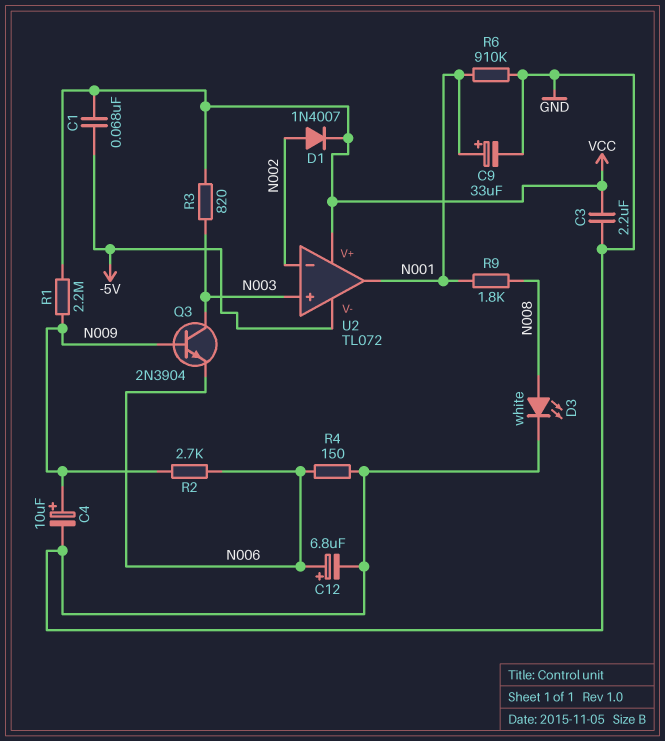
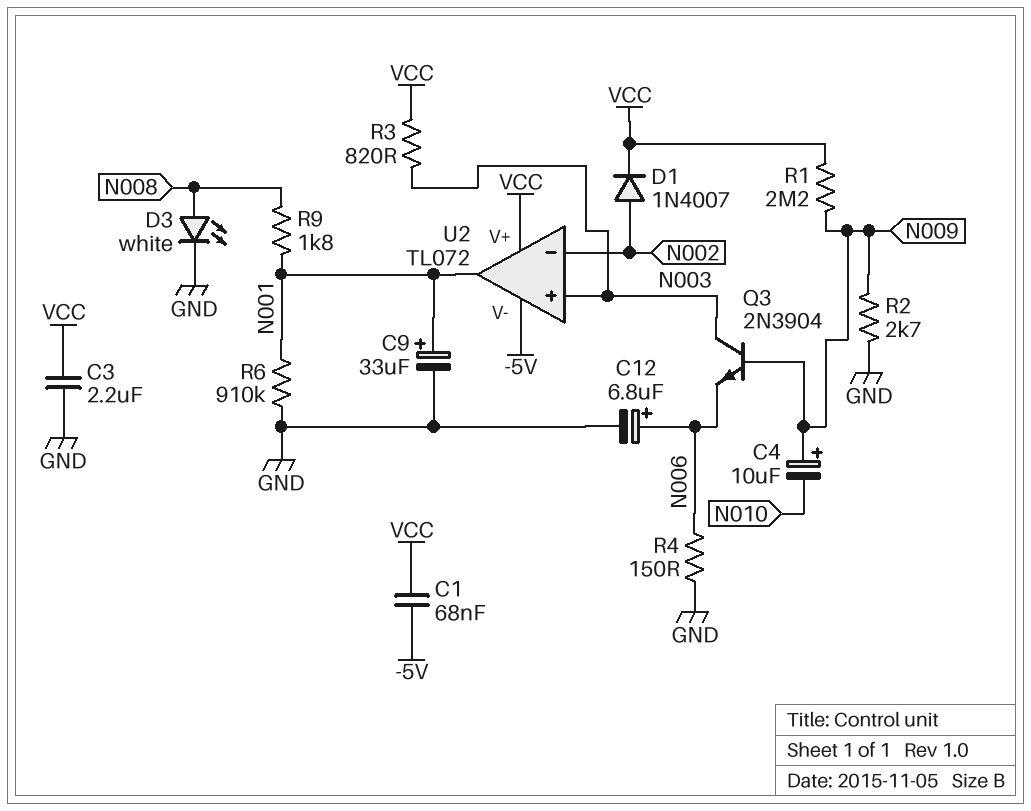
C4: 10uF (plus N009, minus GND) -> 10uF (plus N009, minus N010)
R2: 2.7k (N006, N009) -> 2.7k (GND, N009)

